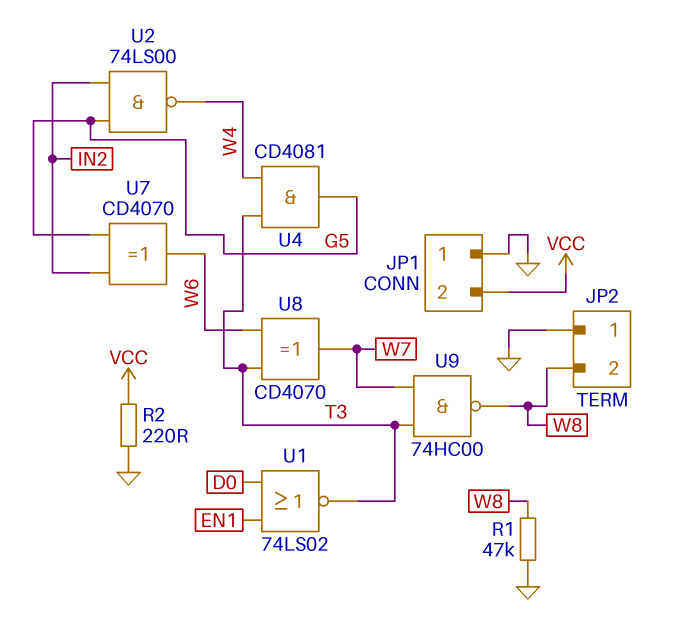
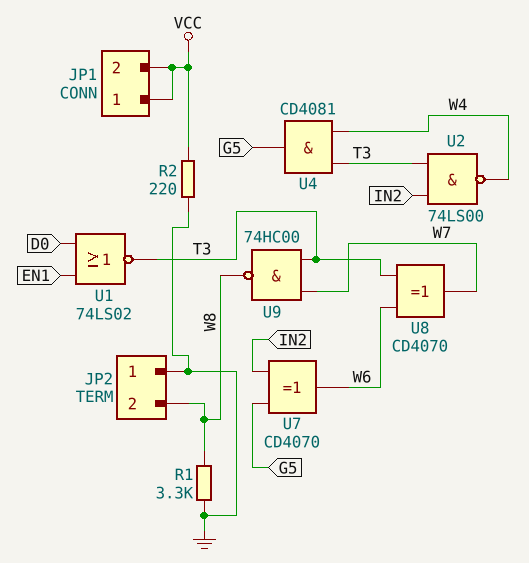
JP1 pin 1: GND -> VCC
R1: 47k (GND, W8) -> 3.3k (GND, W8)
U2: NAND 74LS00 (in G5, in IN2, out W4) -> NAND 74LS00 (in IN2, in T3, out W4)

